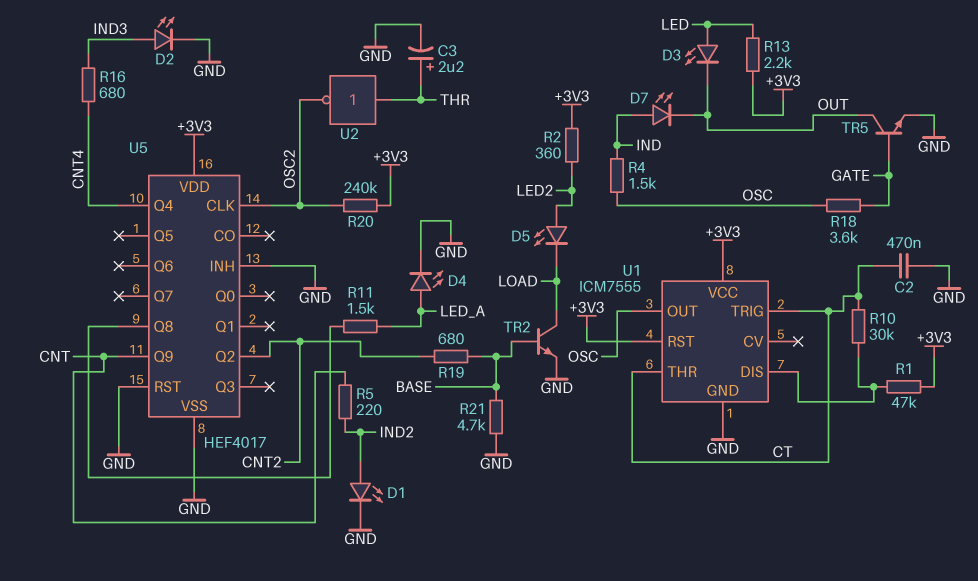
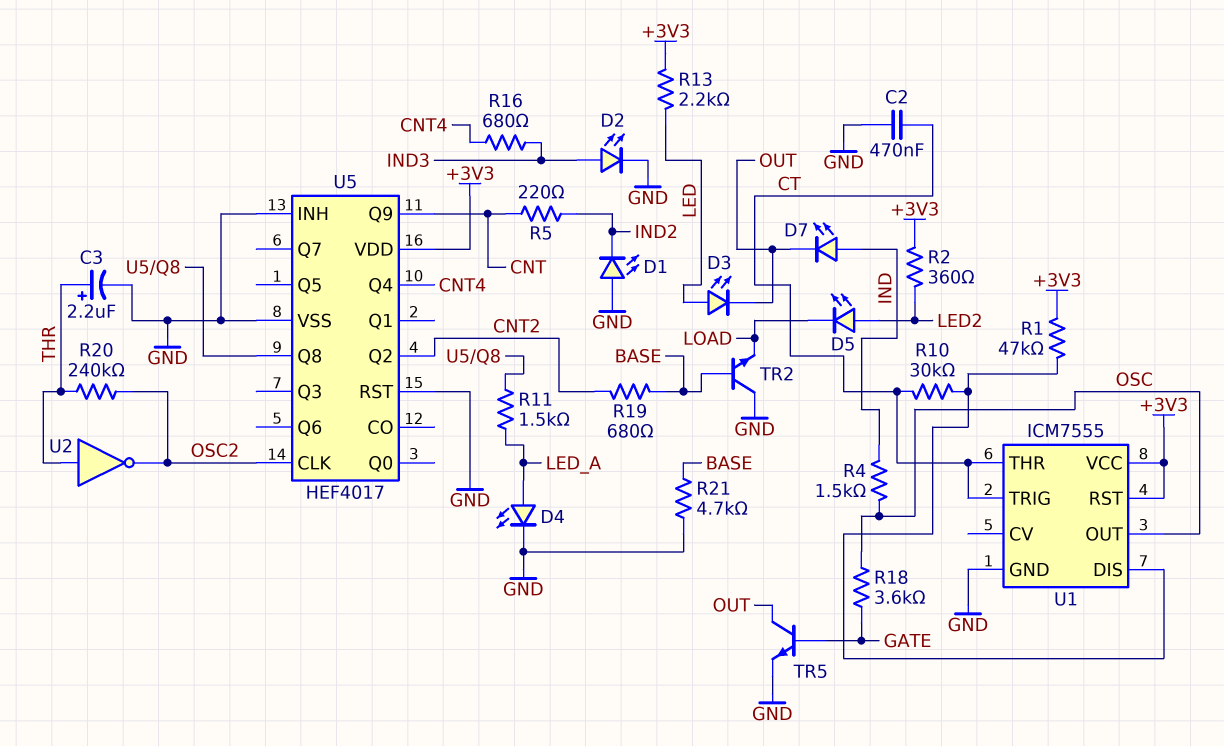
D1: LED (A IND2, K GND) -> LED (A GND, K IND2)
R20: 240k (+3V3, OSC2) -> 240k (OSC2, THR)
TR2: NPN (B BASE, C LOAD, E GND) -> NPN (B BASE, C GND, E LOAD)

